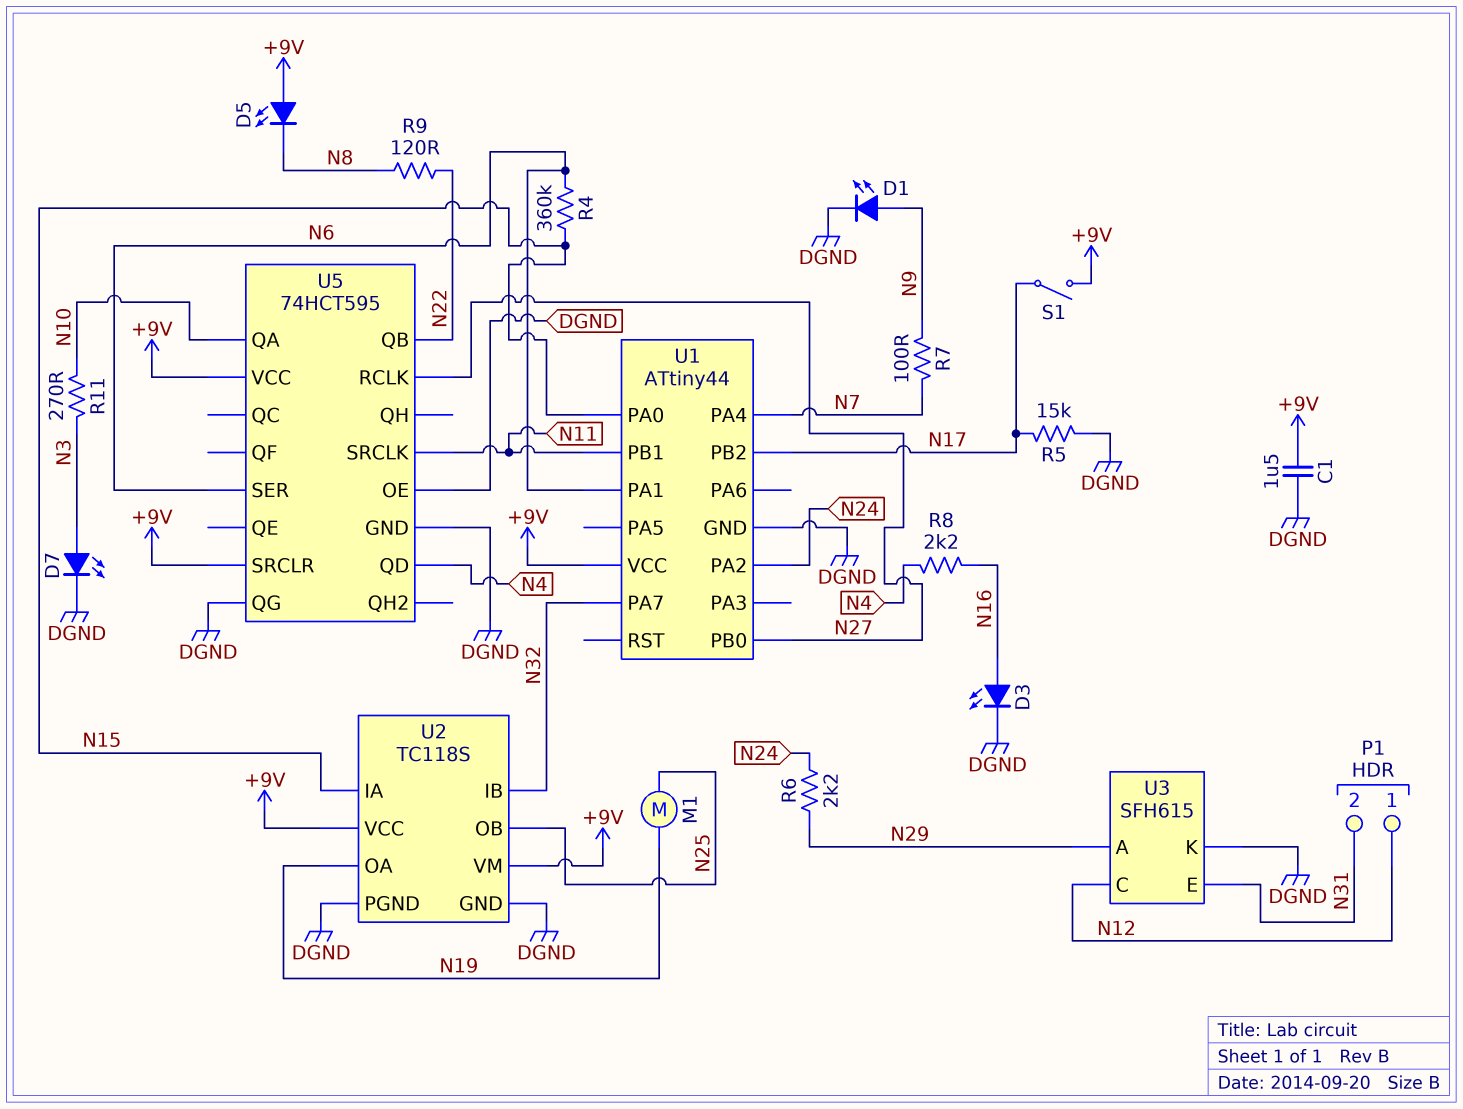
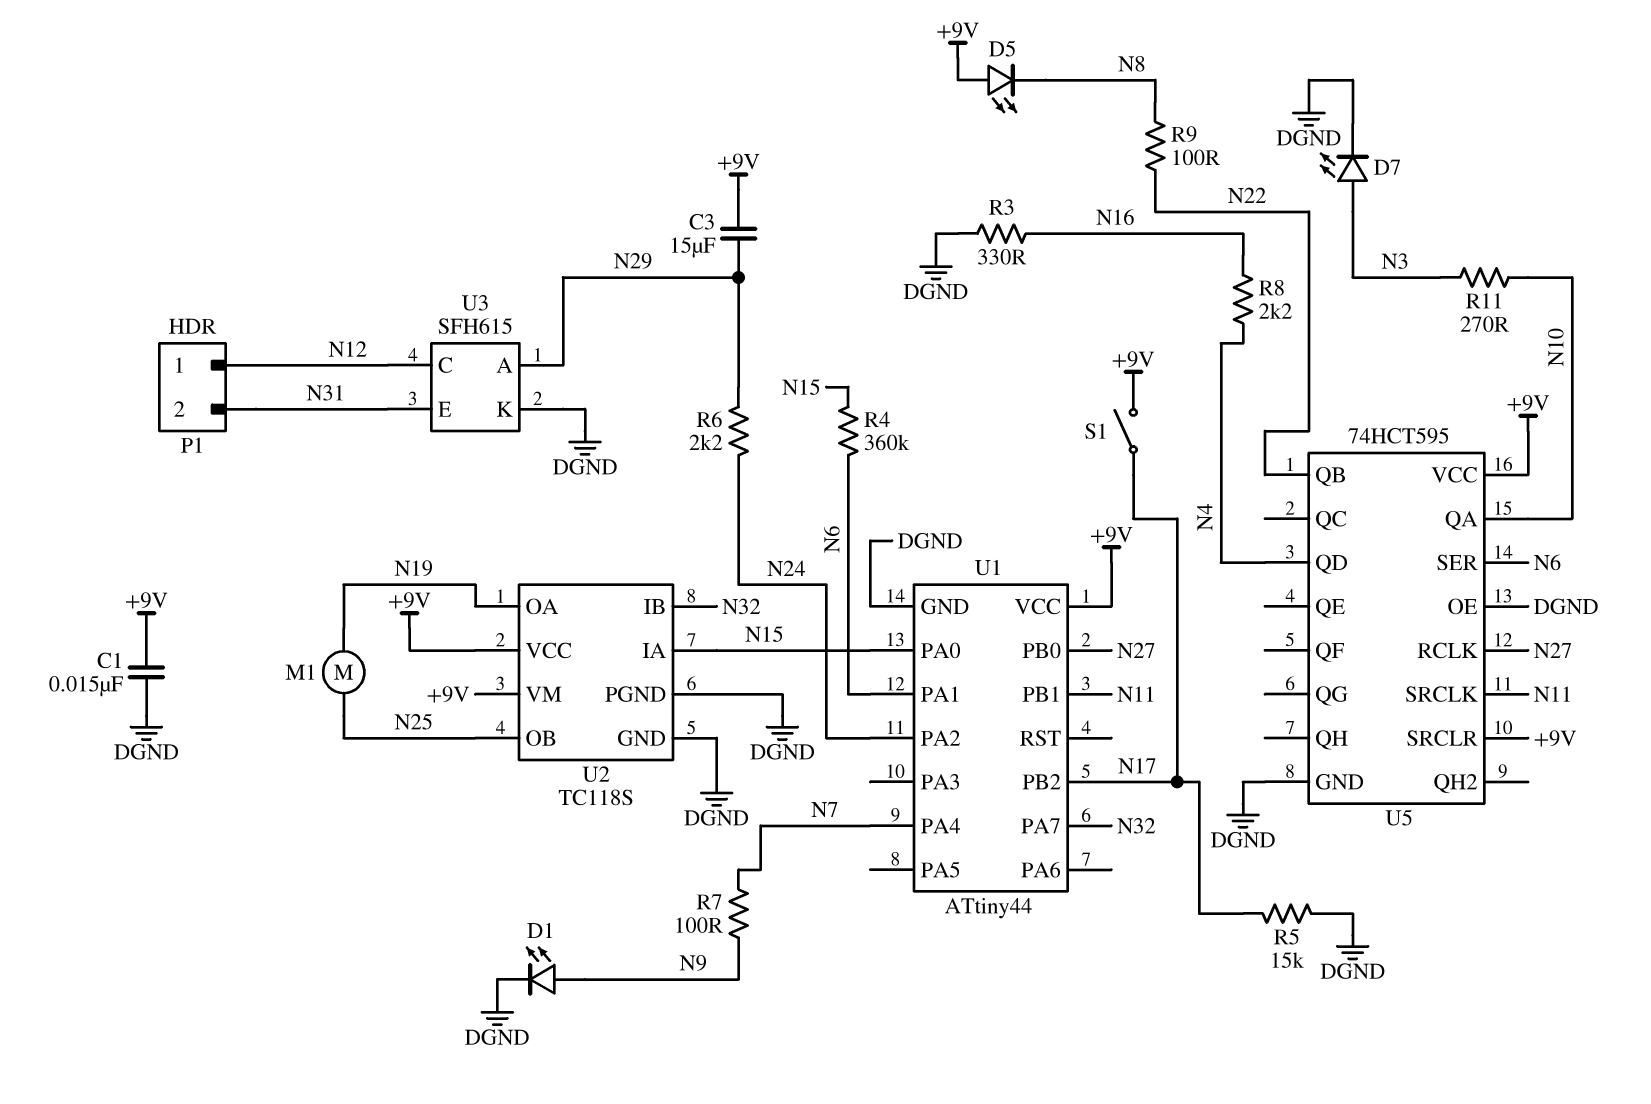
C1: 1.5uF (+9V, DGND) -> 15nF (+9V, DGND)
C3: none -> 15uF (+9V, N29)
D3: LED (A N16, K DGND) -> none
R3: none -> 330 (DGND, N16)
R9: 120 (N8, N22) -> 100 (N8, N22)
U5 pin QG: DGND -> none

